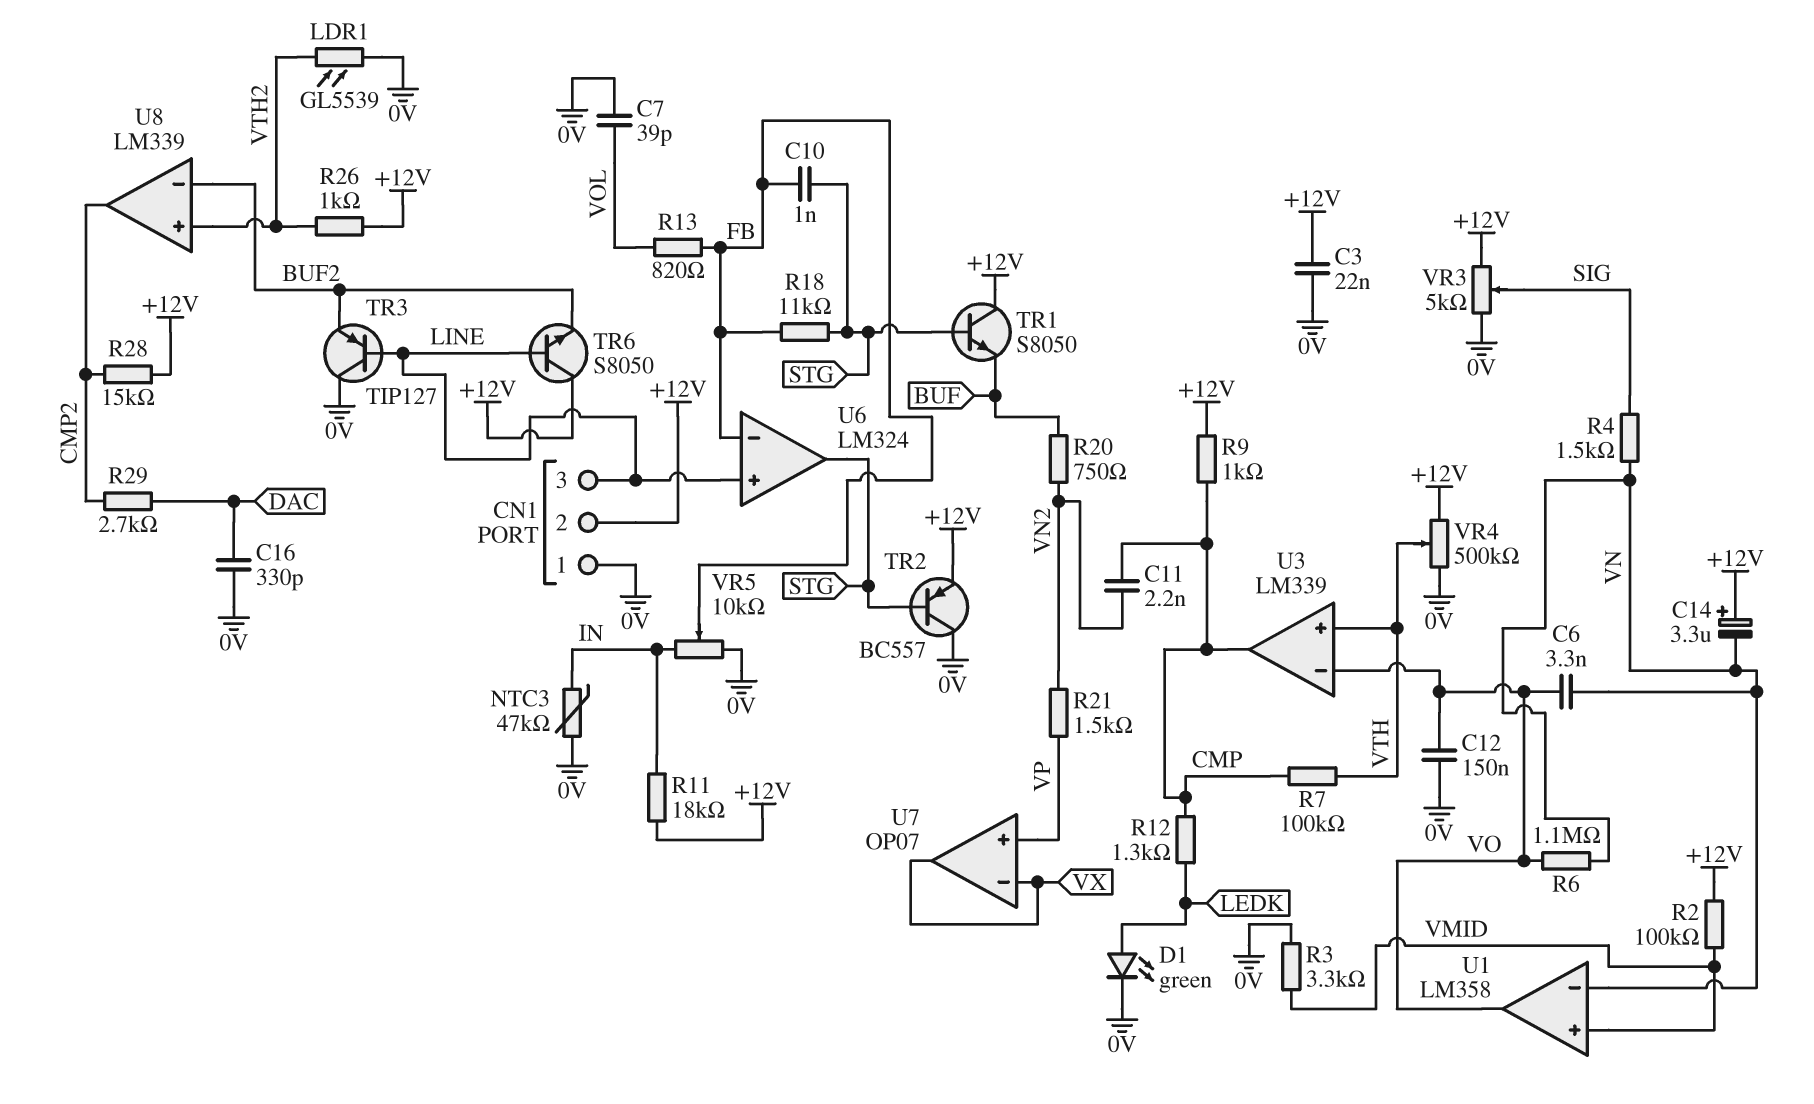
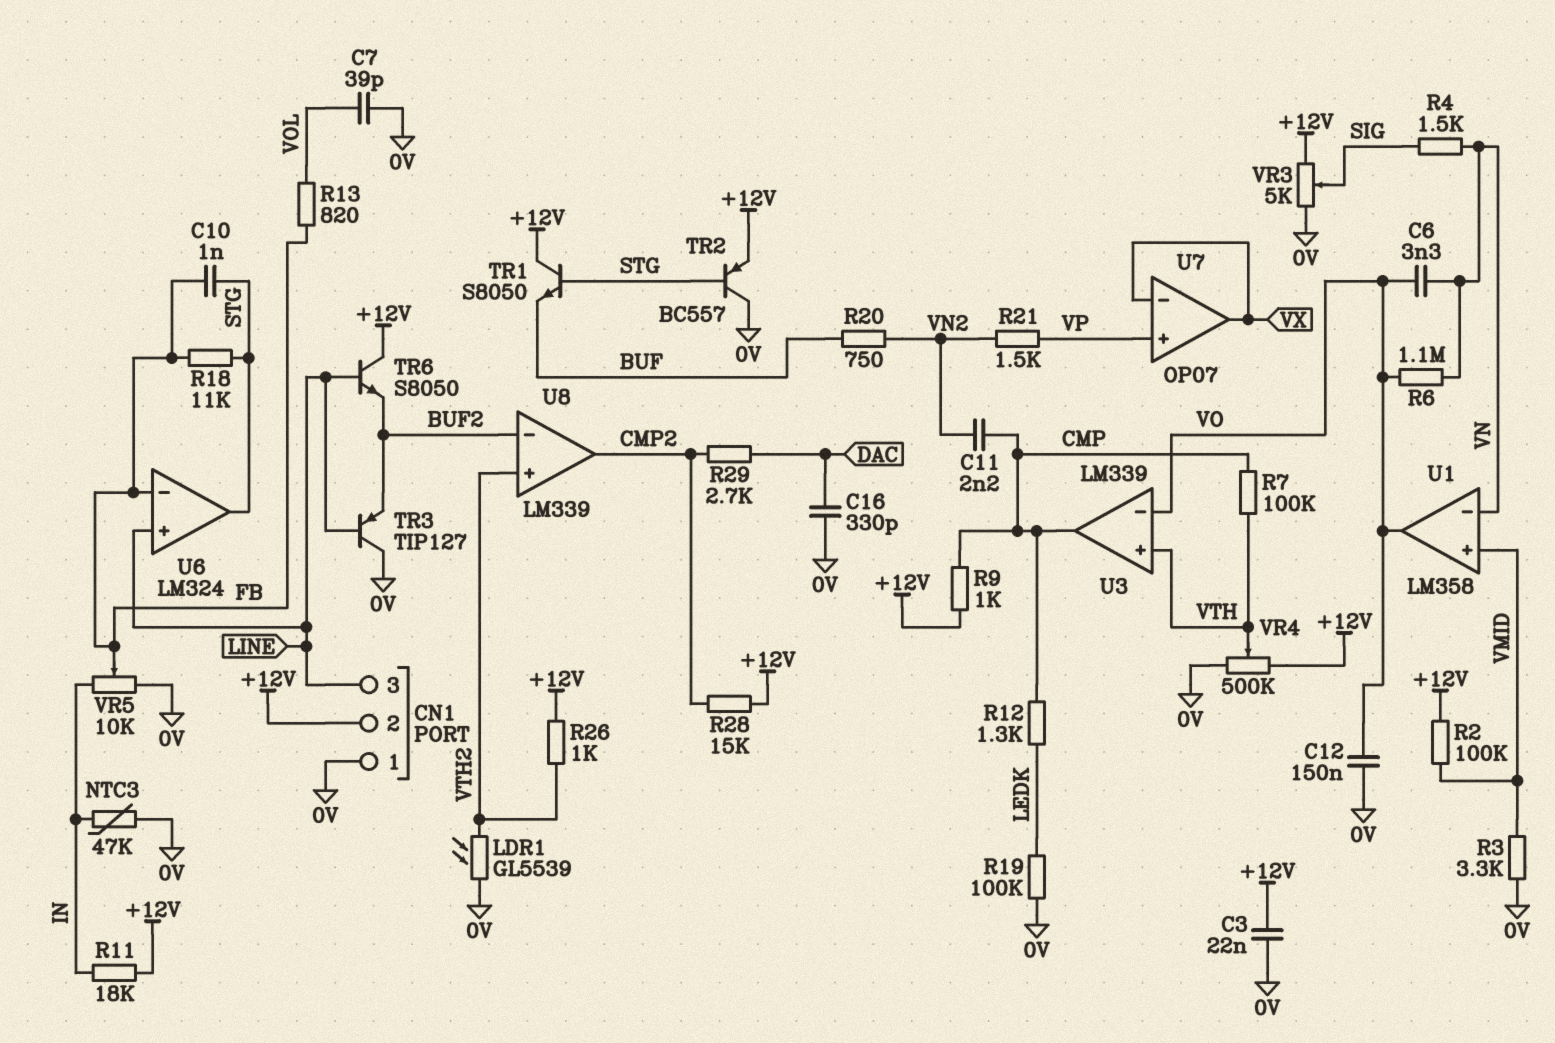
C14: 3.3uF (plus +12V, minus VN) -> none
D1: LED green (A LEDK, K 0V) -> none
R19: none -> 100k (0V, LEDK)

